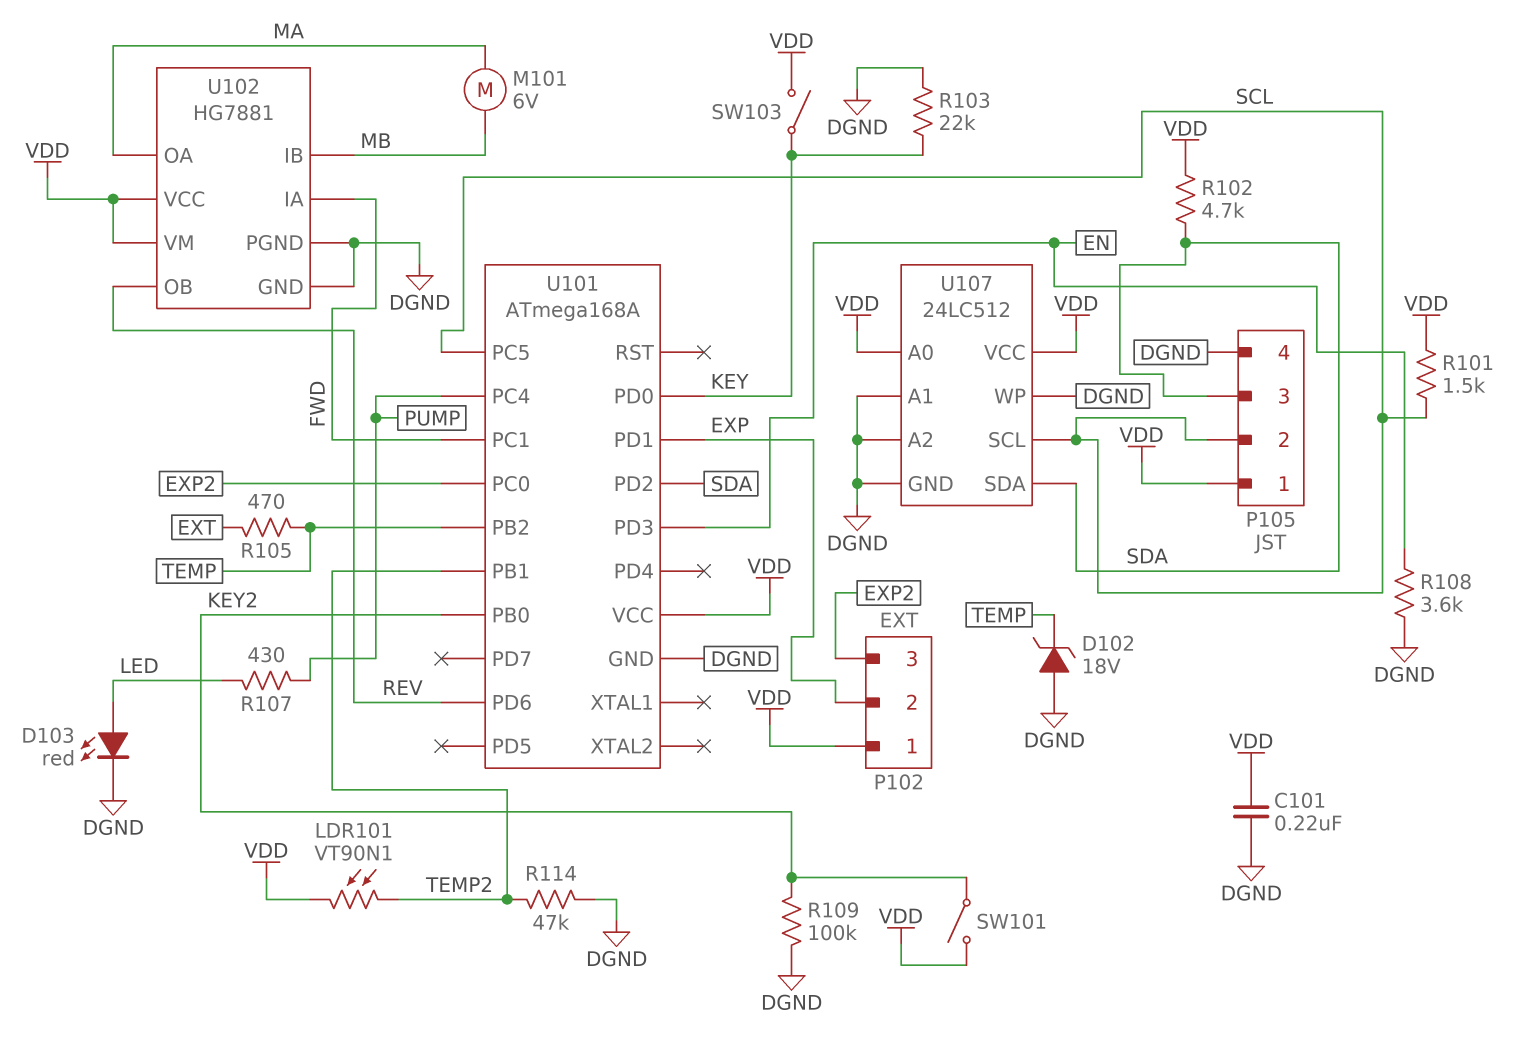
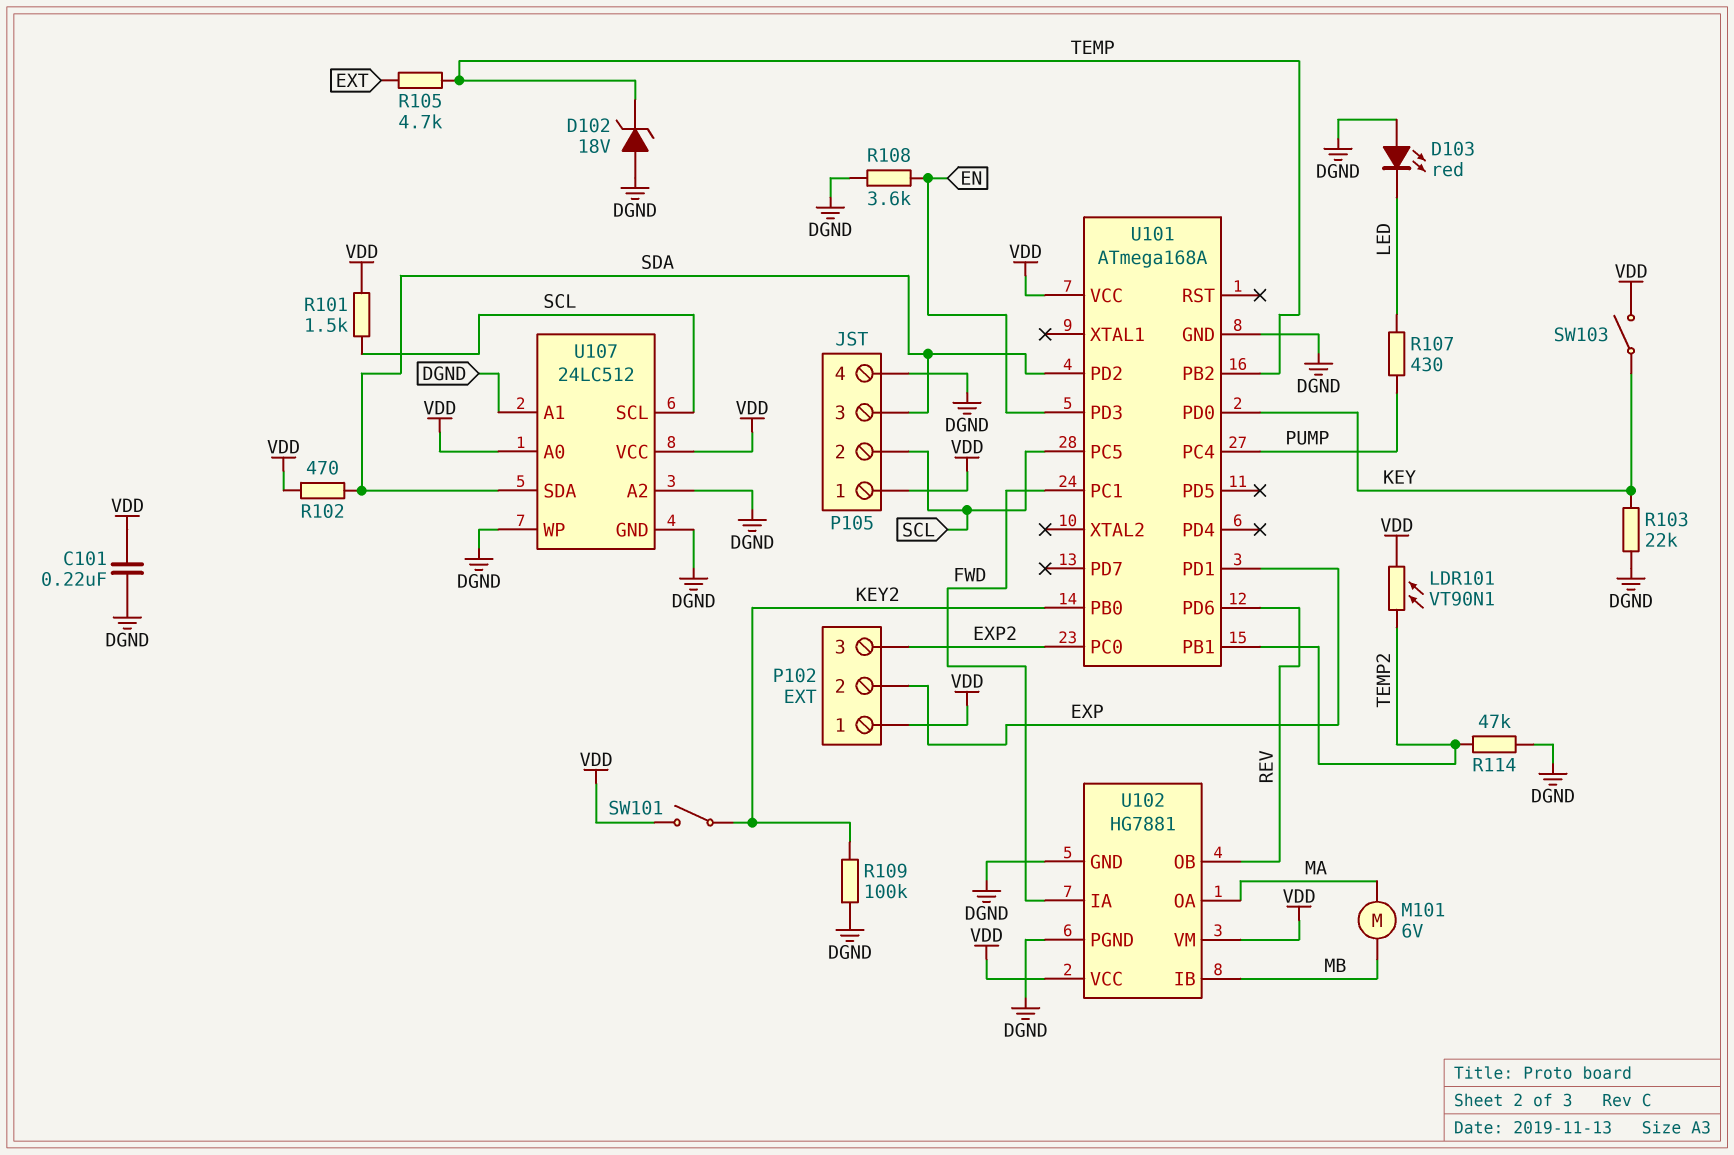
D103: LED red (A LED, K DGND) -> LED red (A DGND, K LED)
R102: 4.7k (SDA, VDD) -> 470 (SDA, VDD)
R105: 470 (EXT, TEMP) -> 4.7k (EXT, TEMP)

